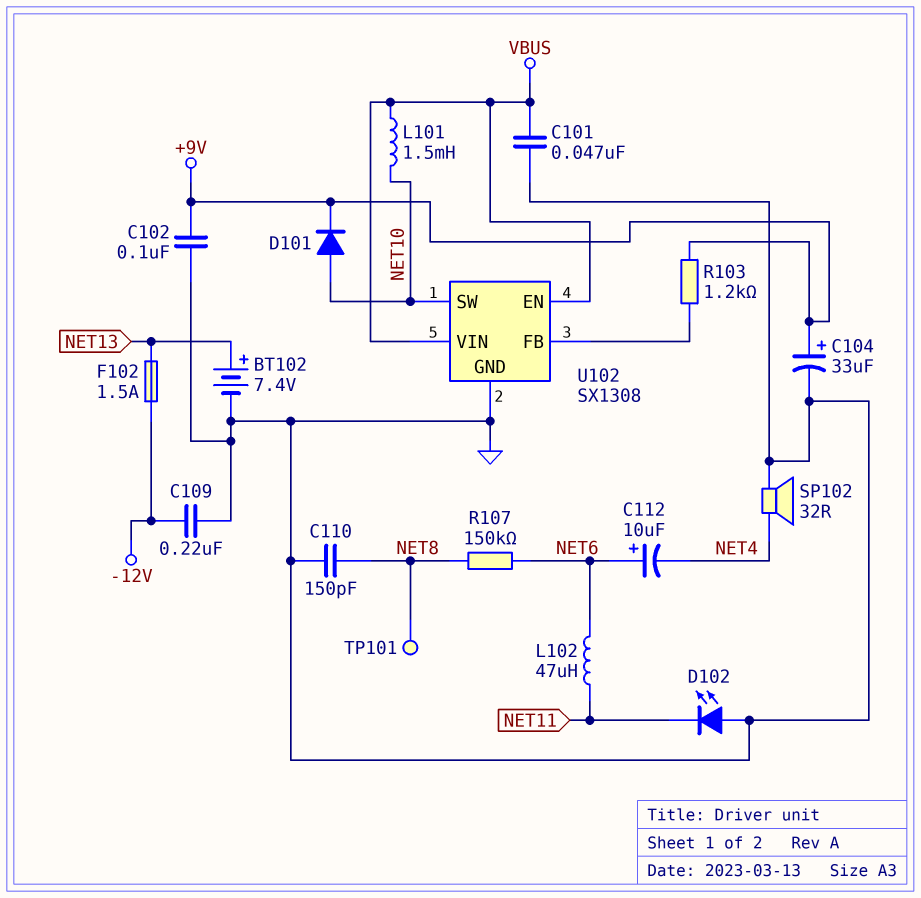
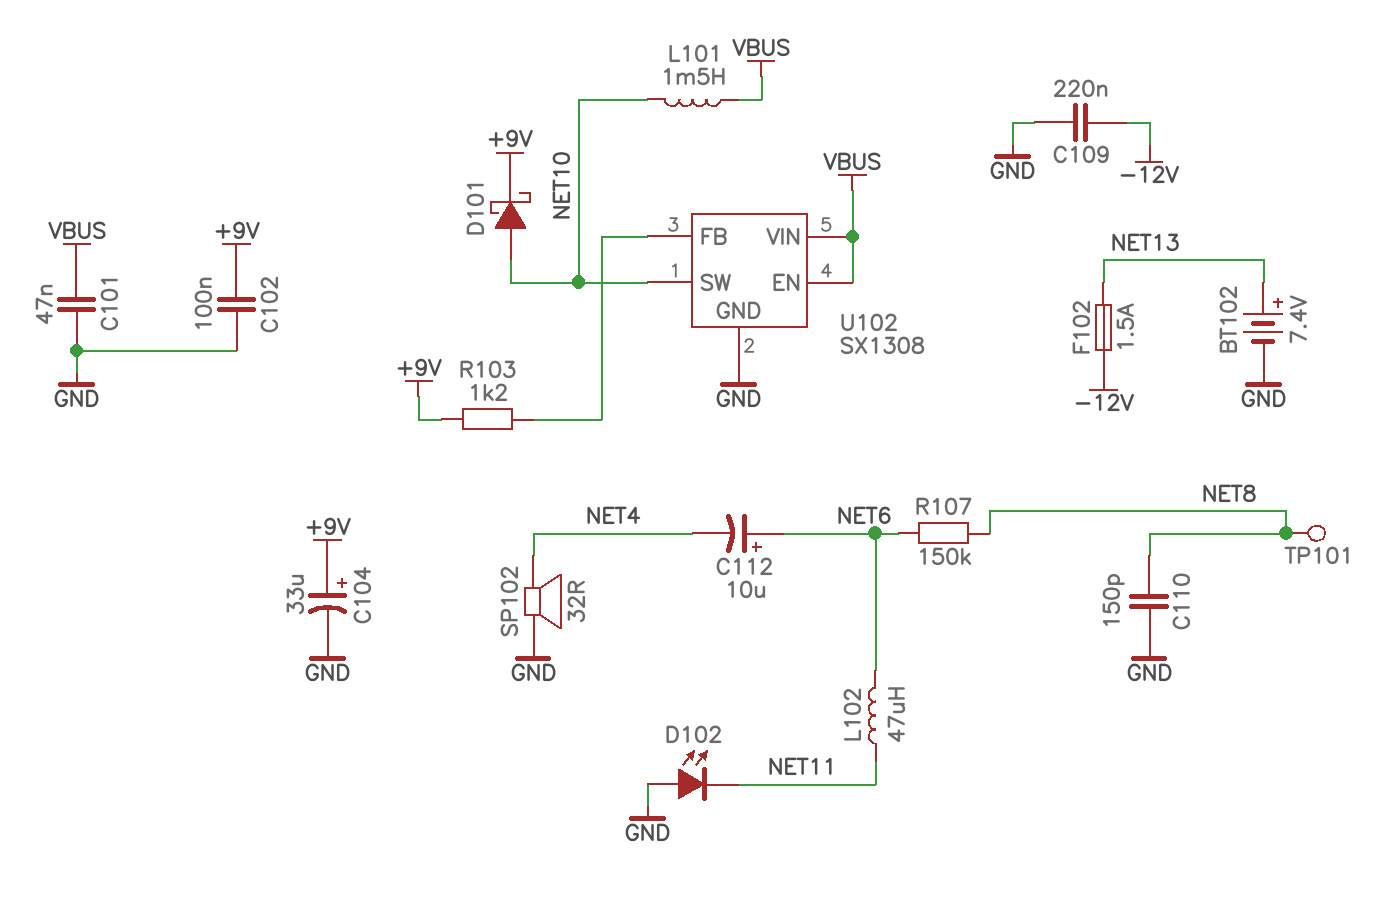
D101: diode (A NET10, K +9V) -> schottky (A NET10, K +9V)

